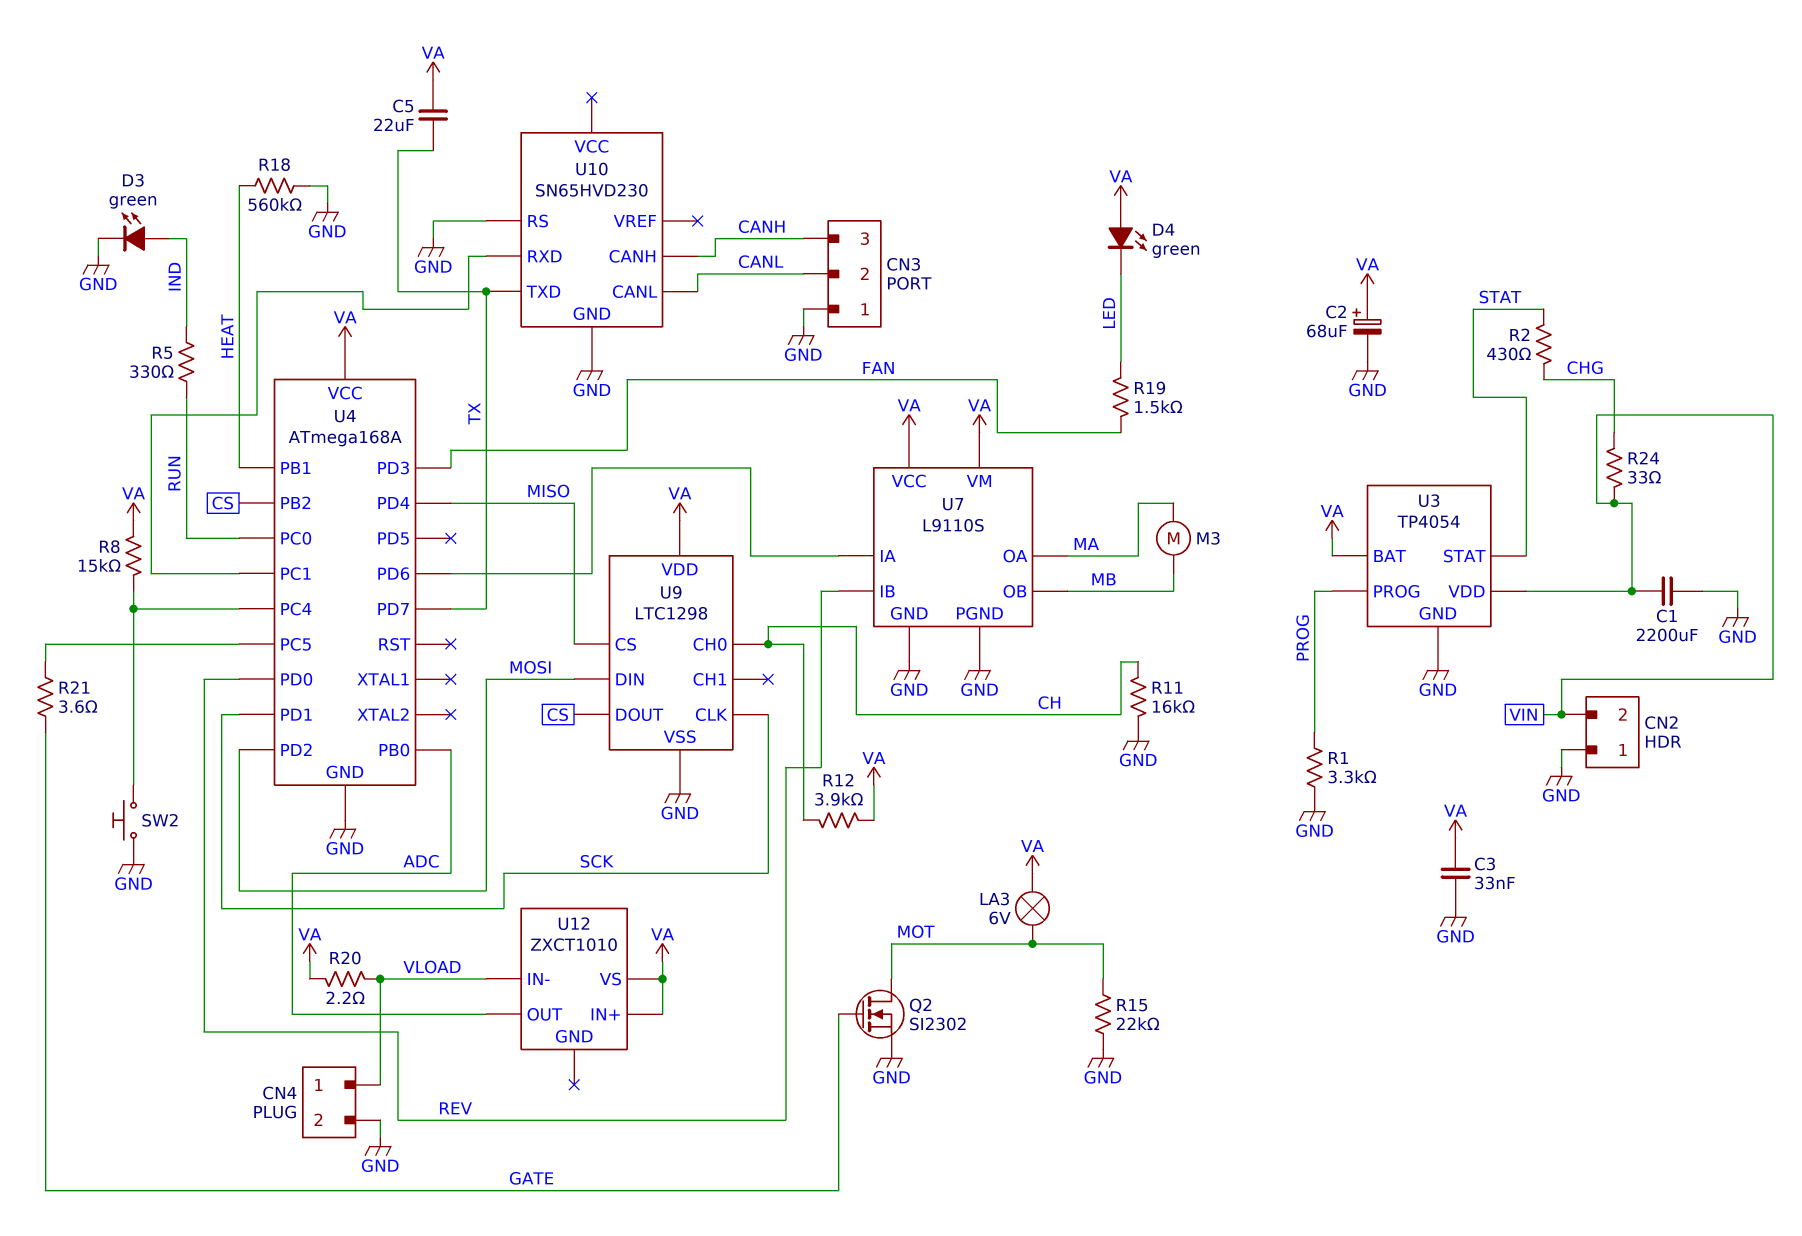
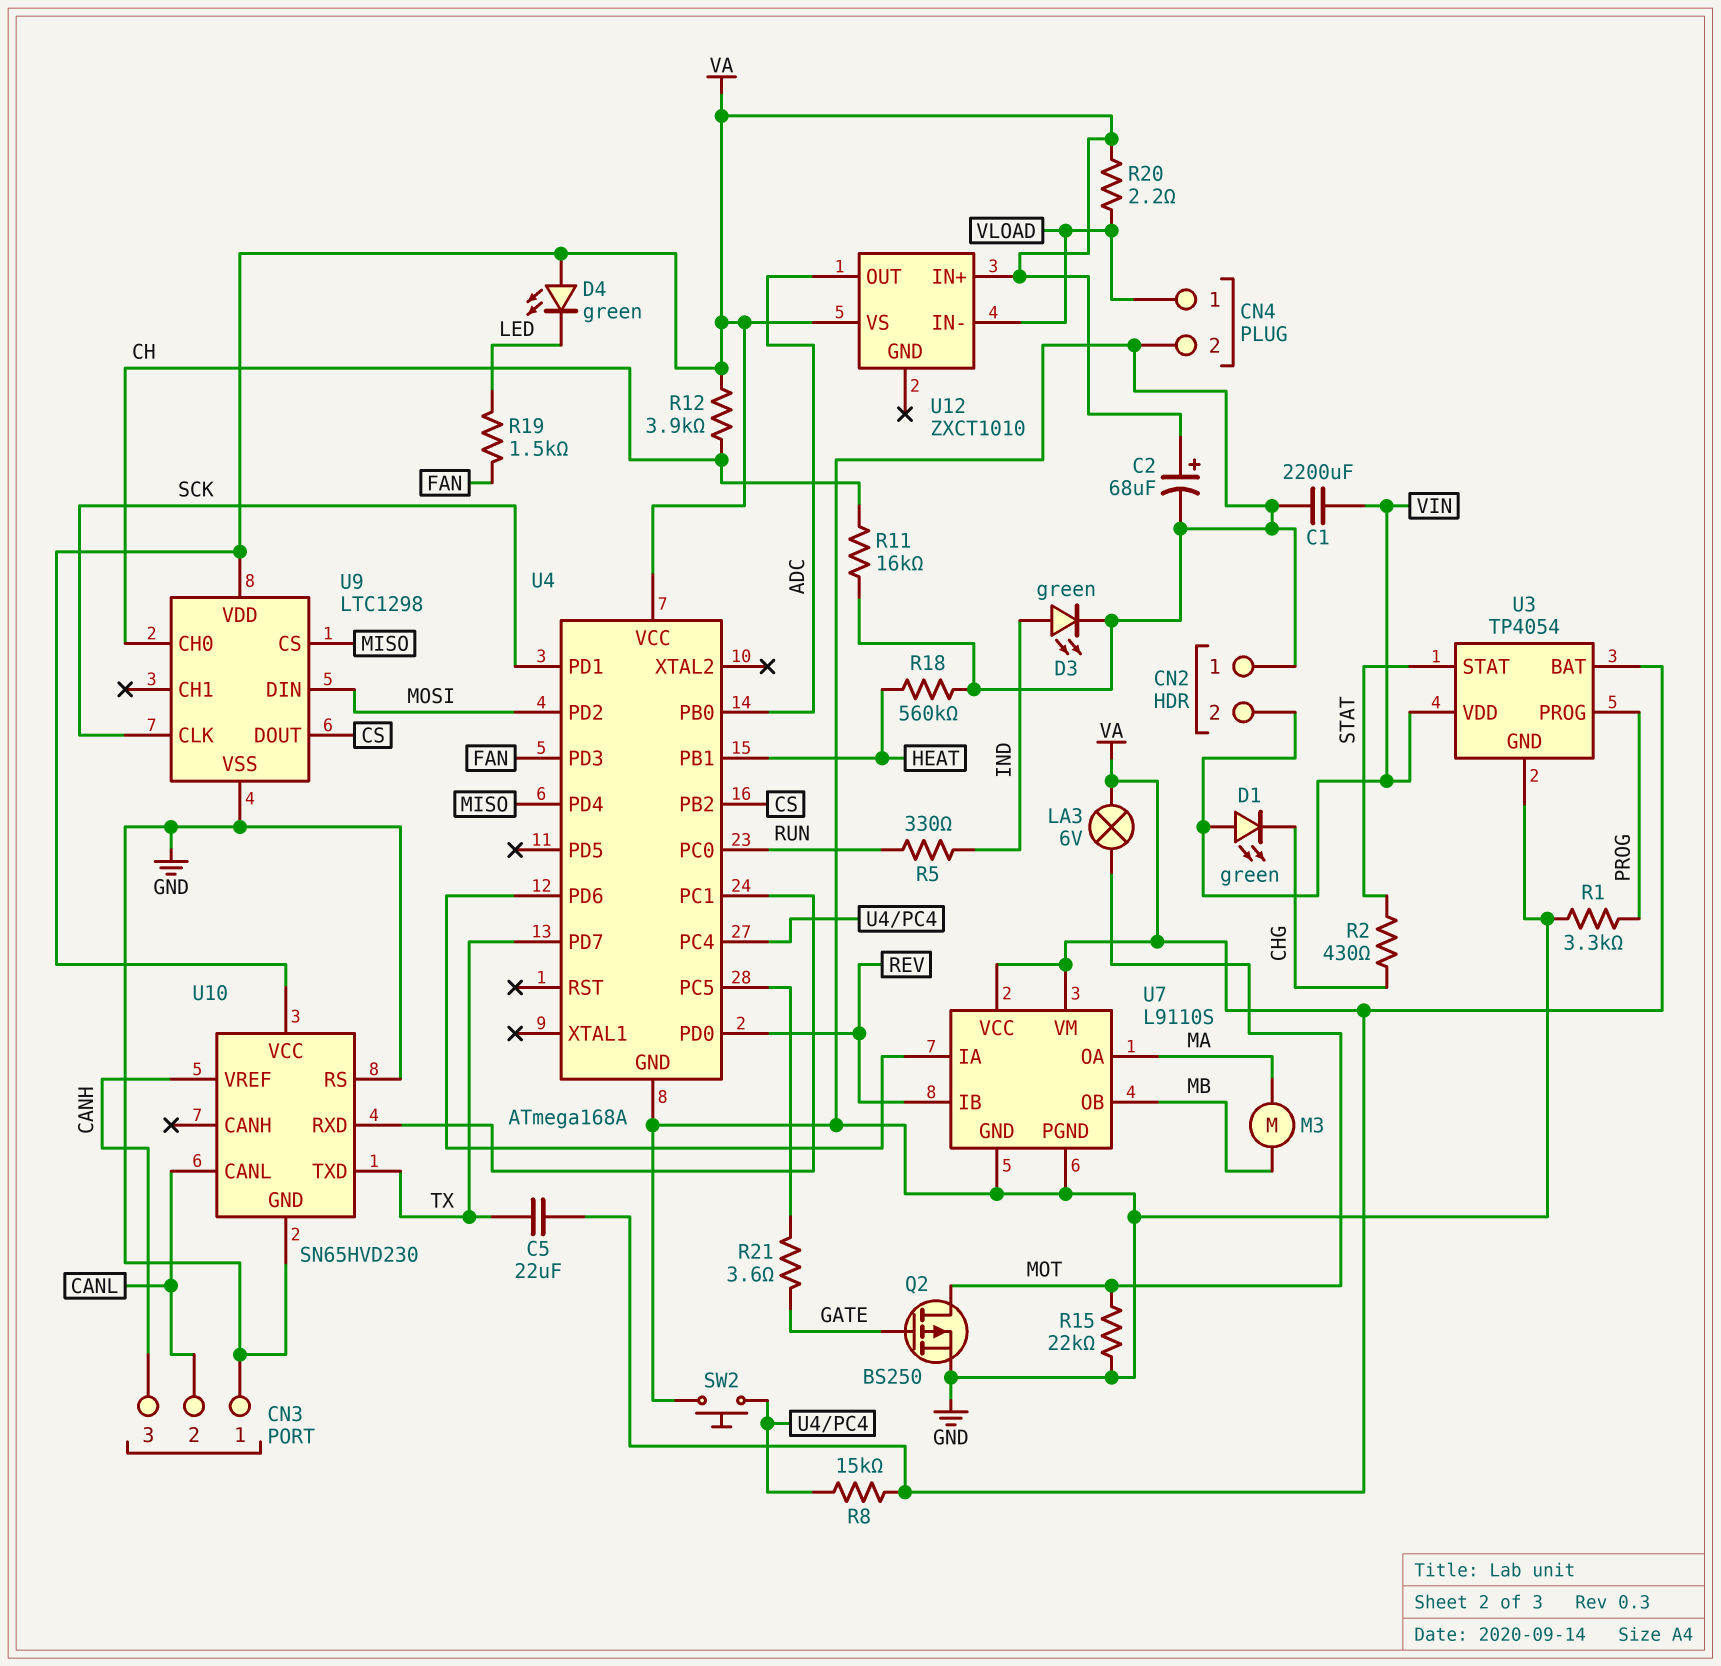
C3: 33nF (GND, VA) -> none
D1: none -> LED green (A VIN, K CHG)
Q2: NMOS SI2302 (G GATE, D MOT, S GND) -> PMOS BS250 (G GATE, D MOT, S GND)
R24: 33 (CHG, VIN) -> none
U10 pin CANH: CANH -> none
U10 pin VCC: none -> VA
U10 pin VREF: none -> CANH

